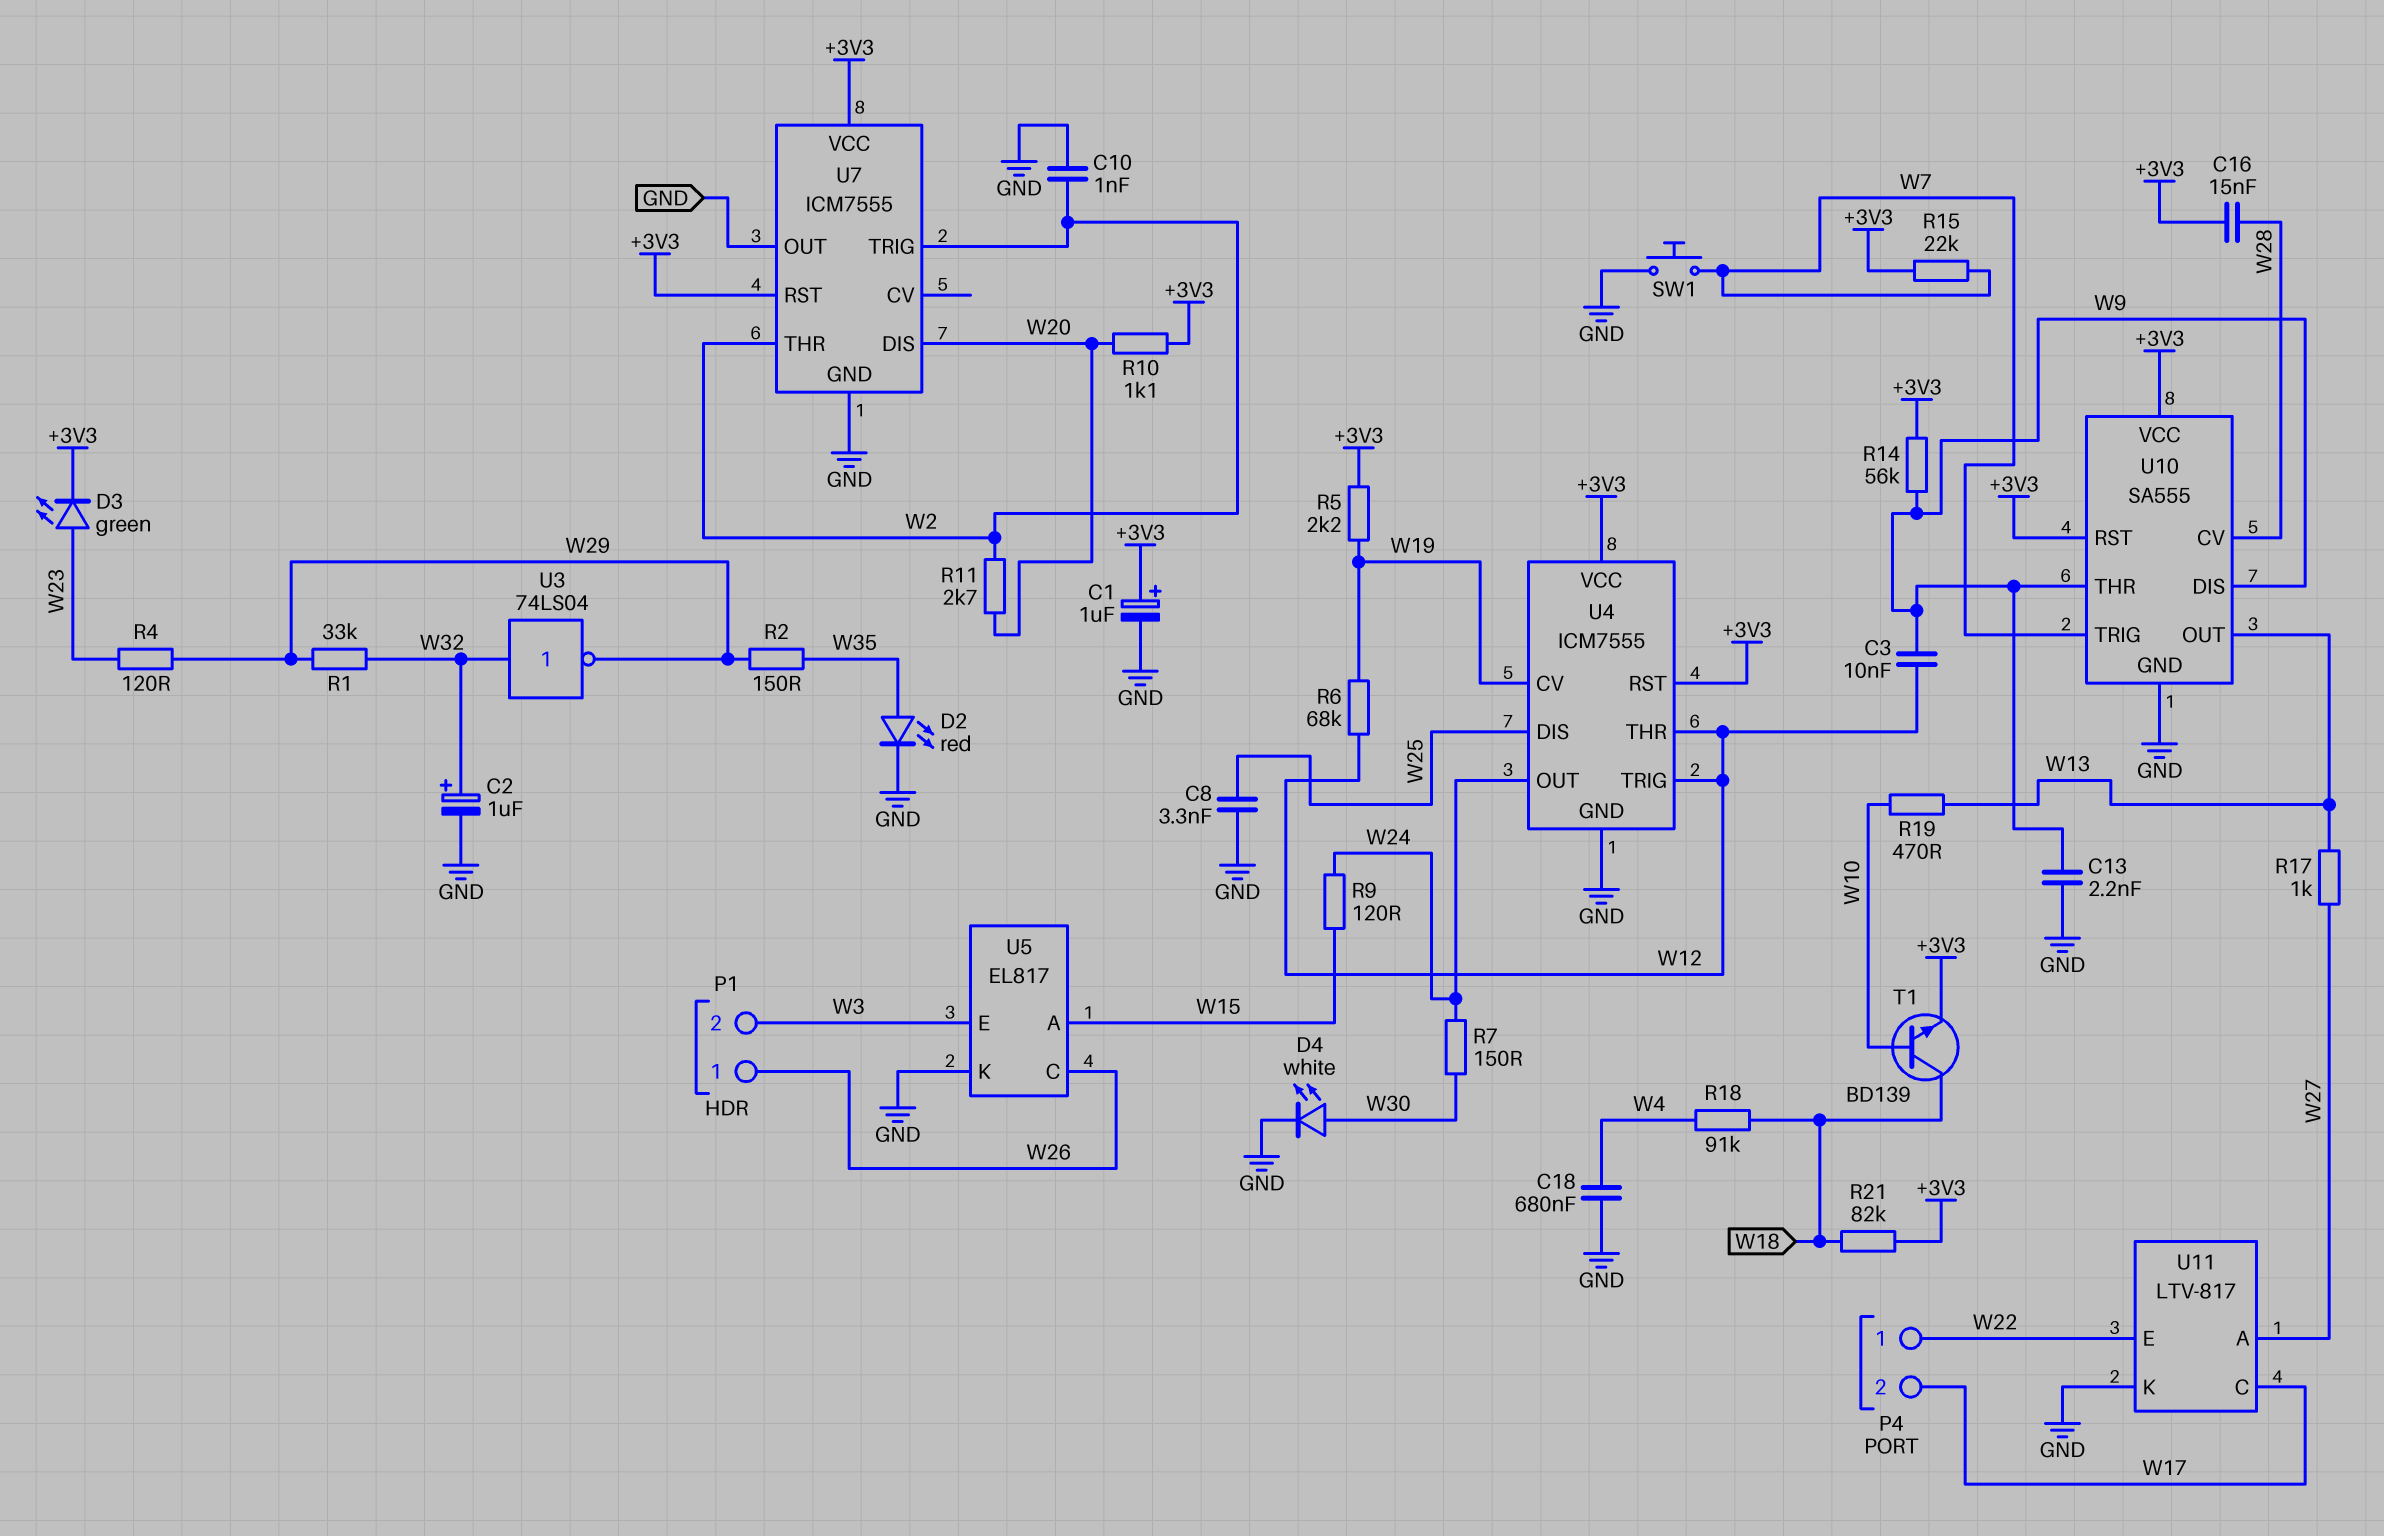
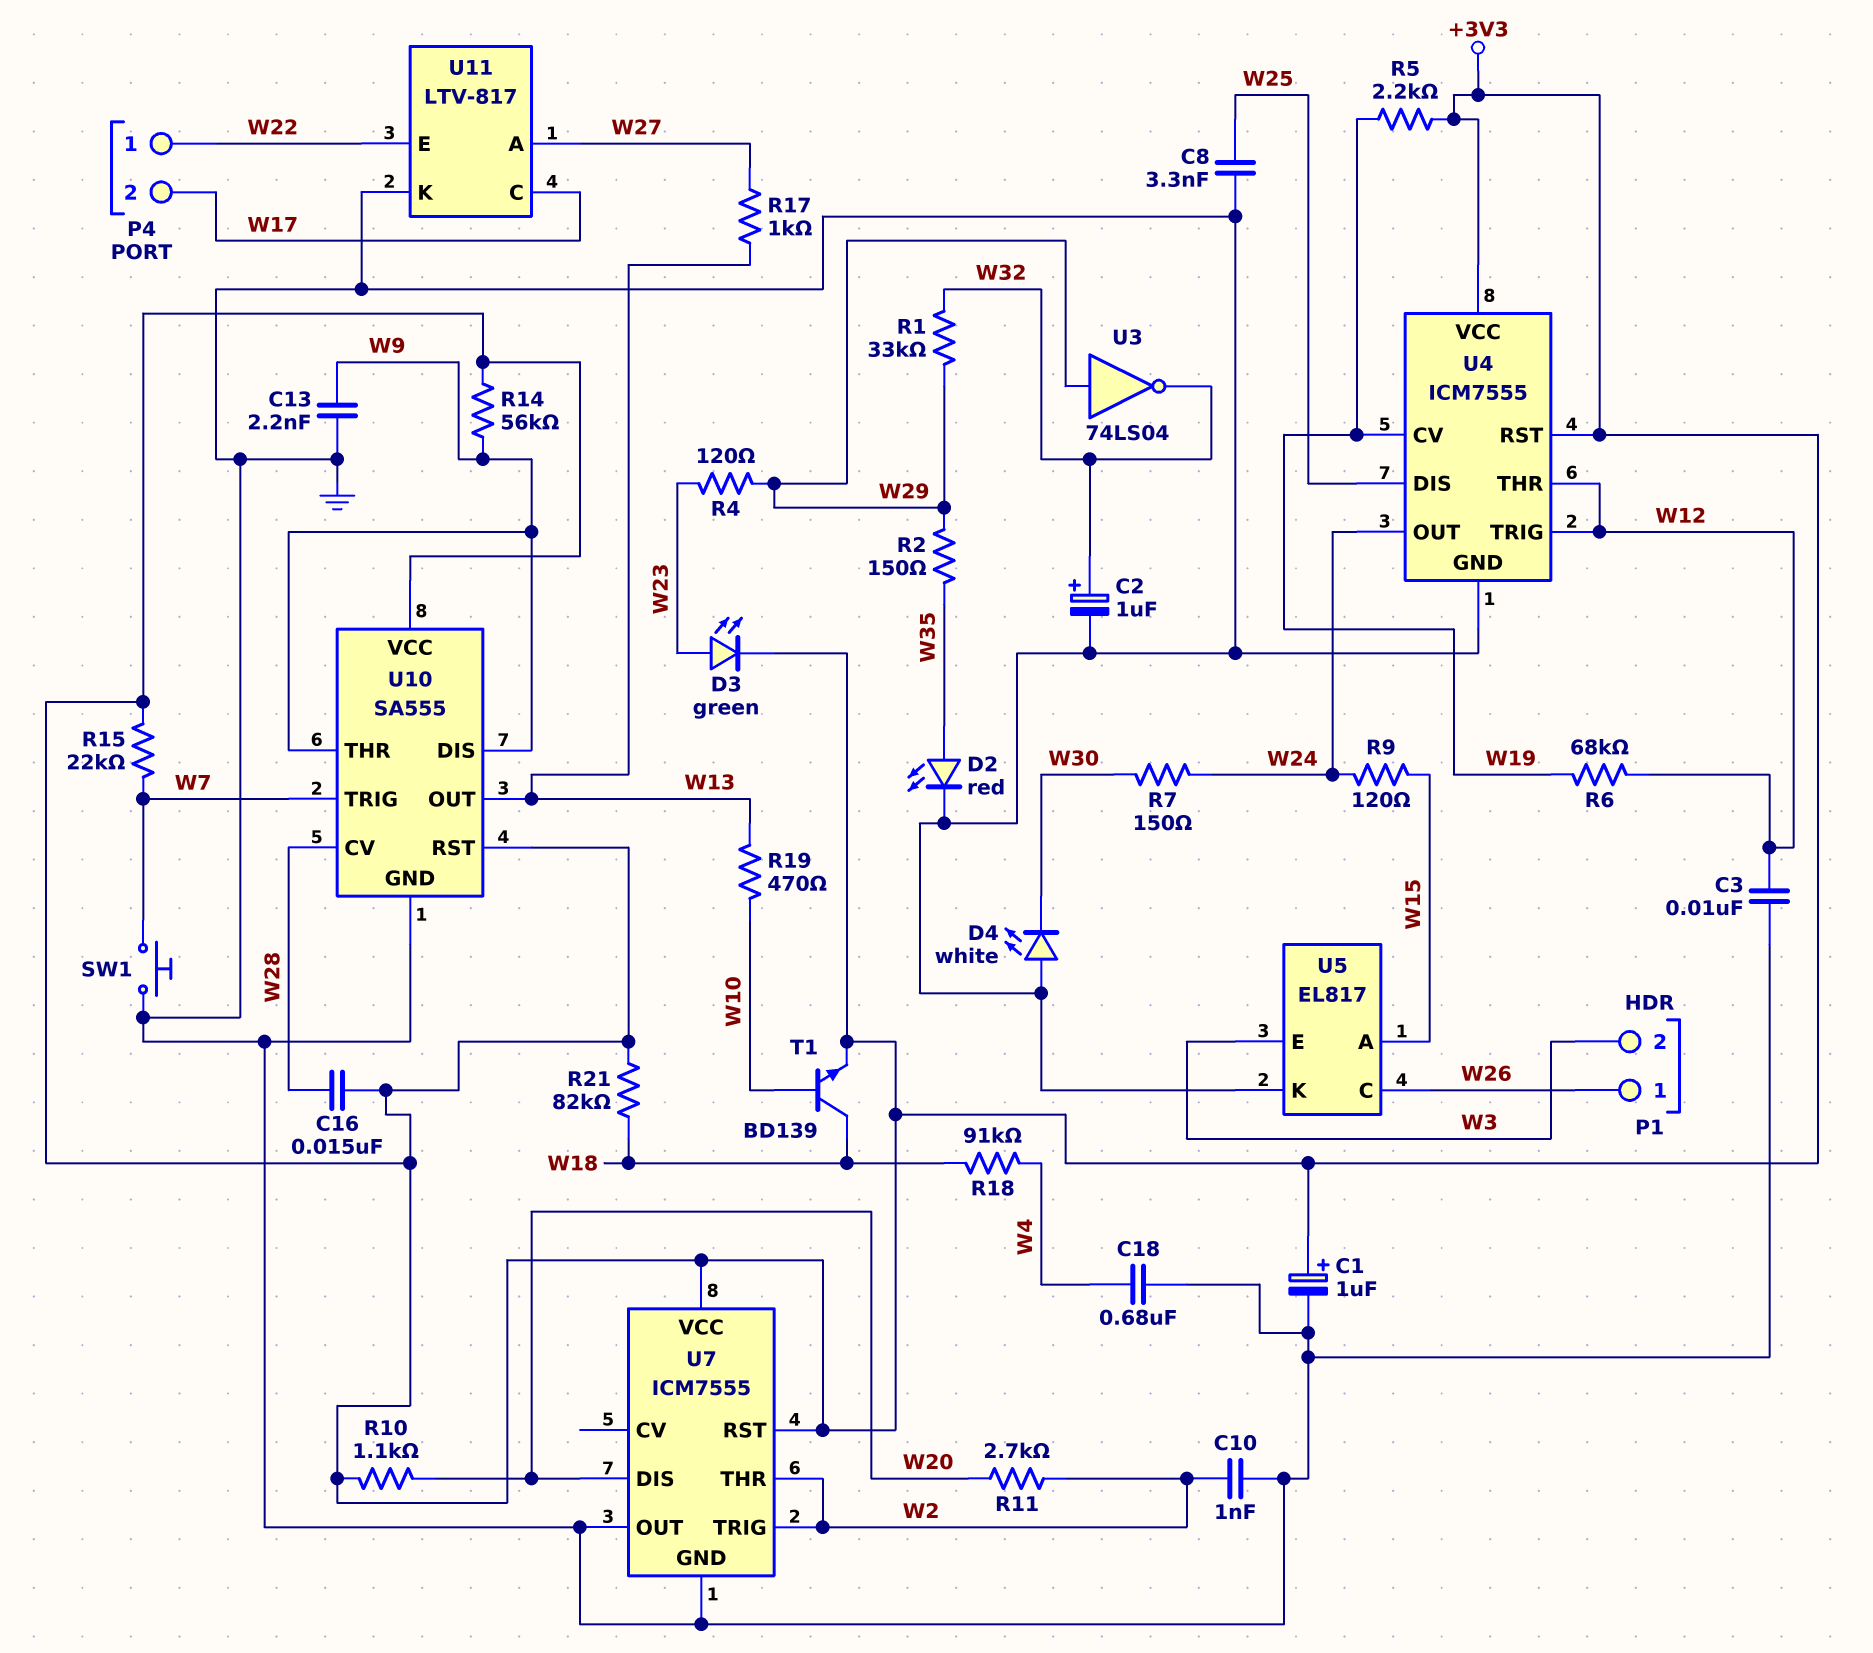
C3: 10nF (W9, W12) -> 10nF (GND, W12)
D4: LED white (A W30, K GND) -> LED white (A GND, K W30)
U3: NOT 74LS04 (in W32, out W29) -> NOT 74LS04 (in W29, out W32)

